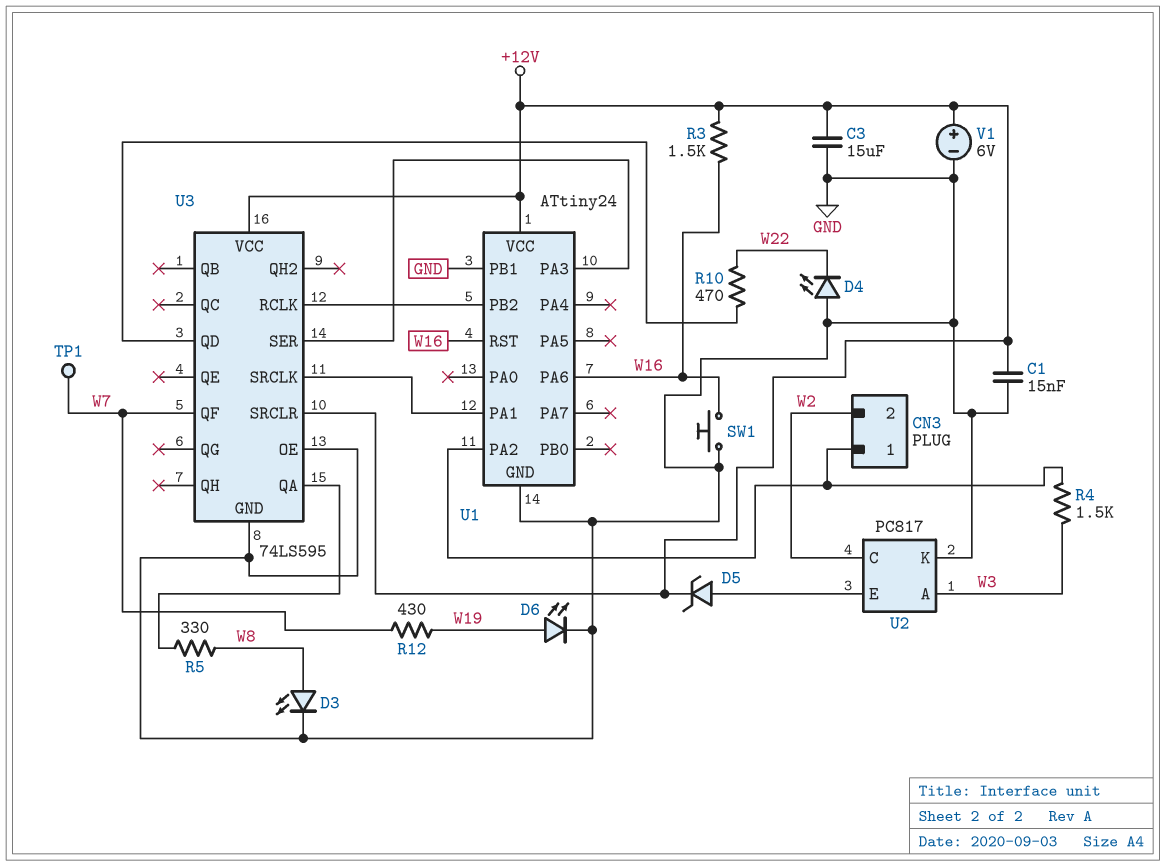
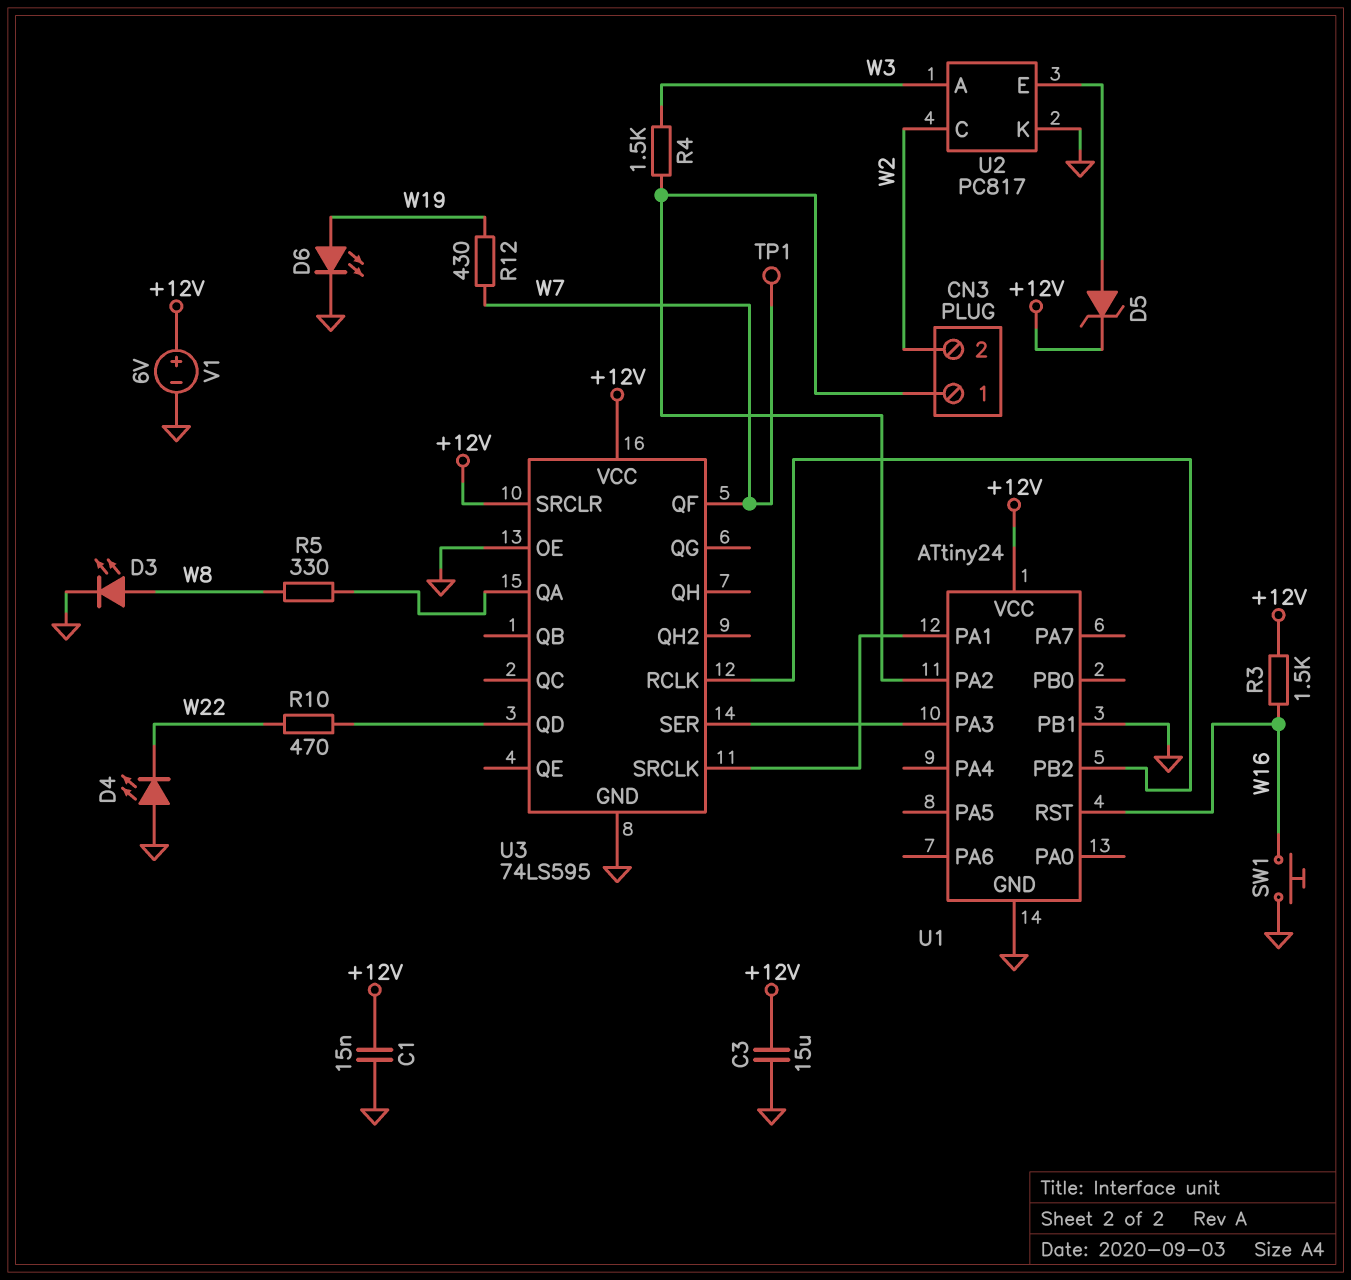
U1 pin PA6: W16 -> none

